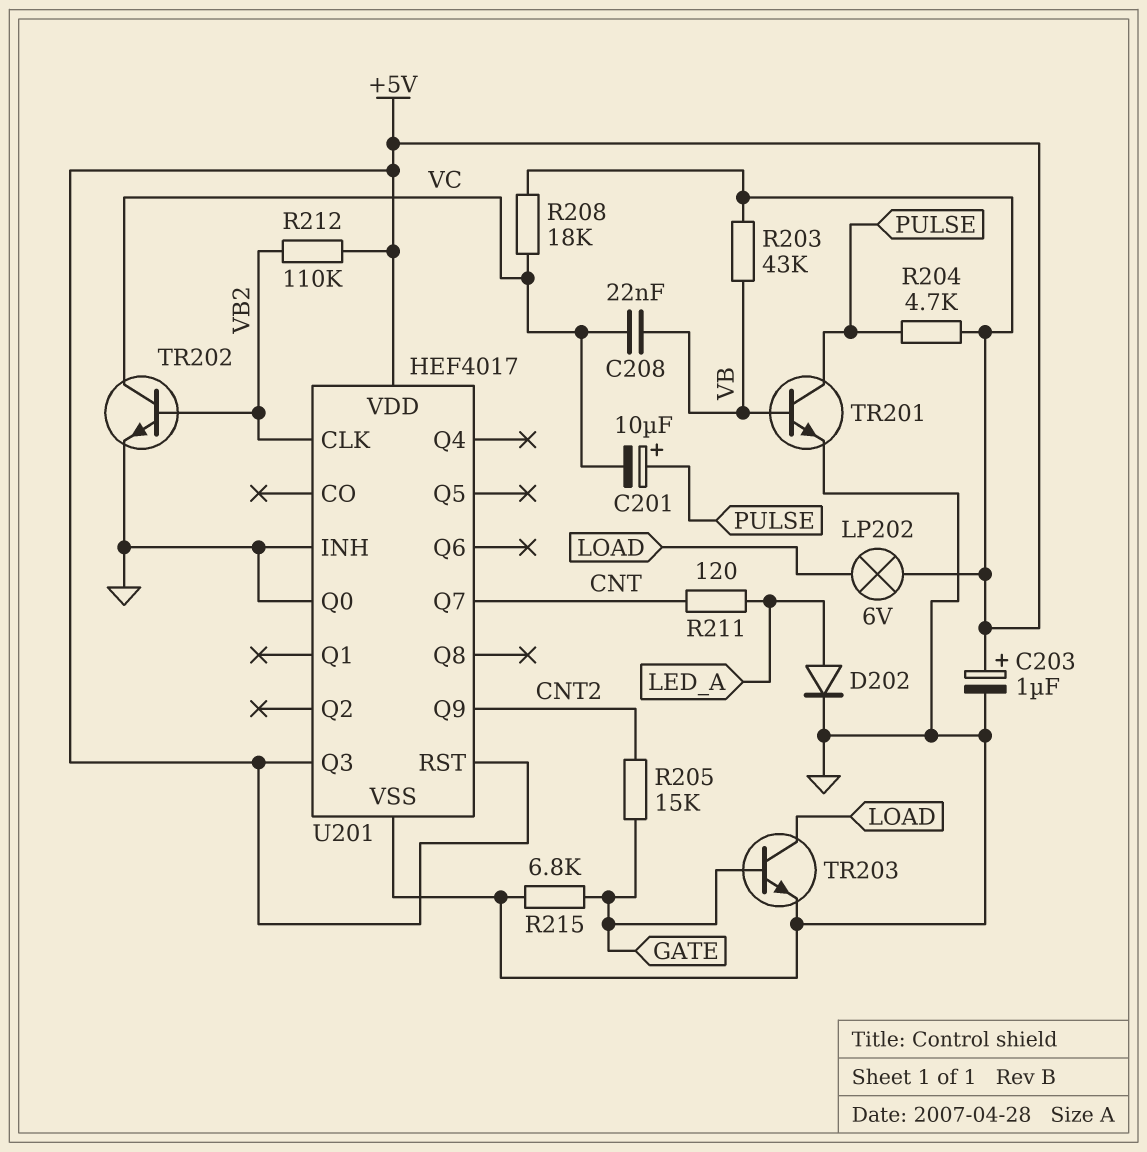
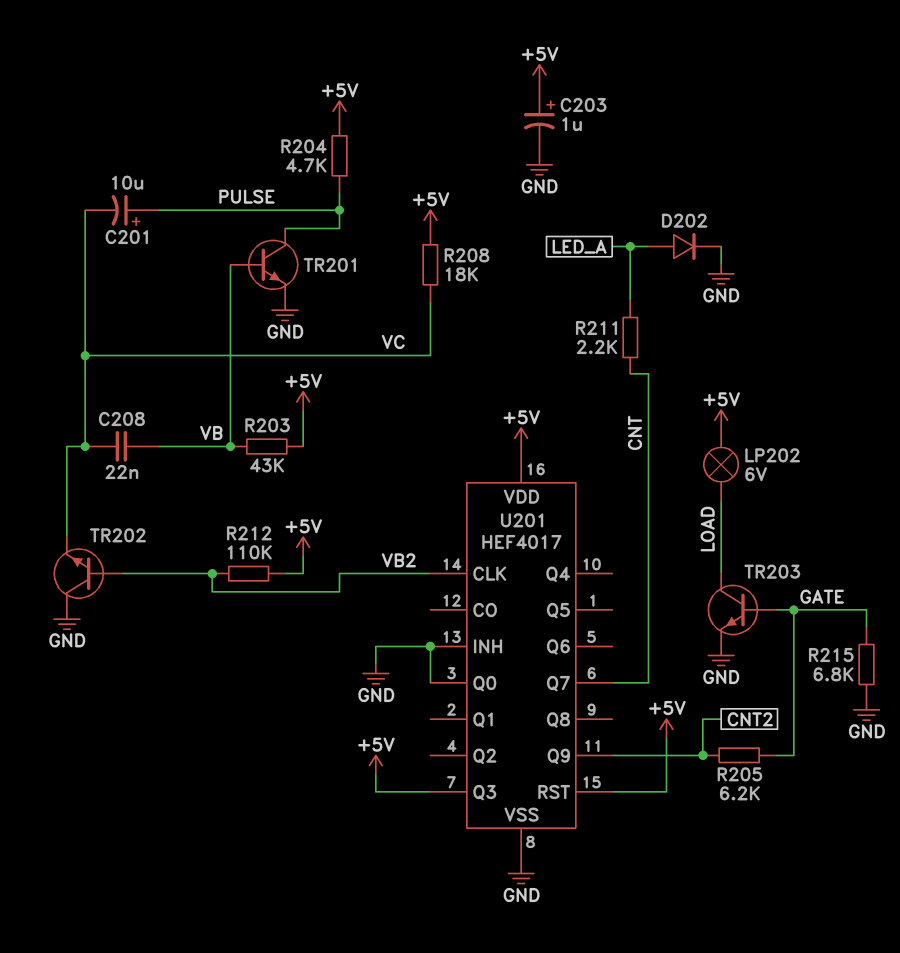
R205: 15k (CNT2, GATE) -> 6.2k (CNT2, GATE)
R211: 120 (CNT, LED_A) -> 2.2k (CNT, LED_A)
TR202: NPN (B VB2, C VC, E GND) -> NPN (B VB2, C GND, E VC)

